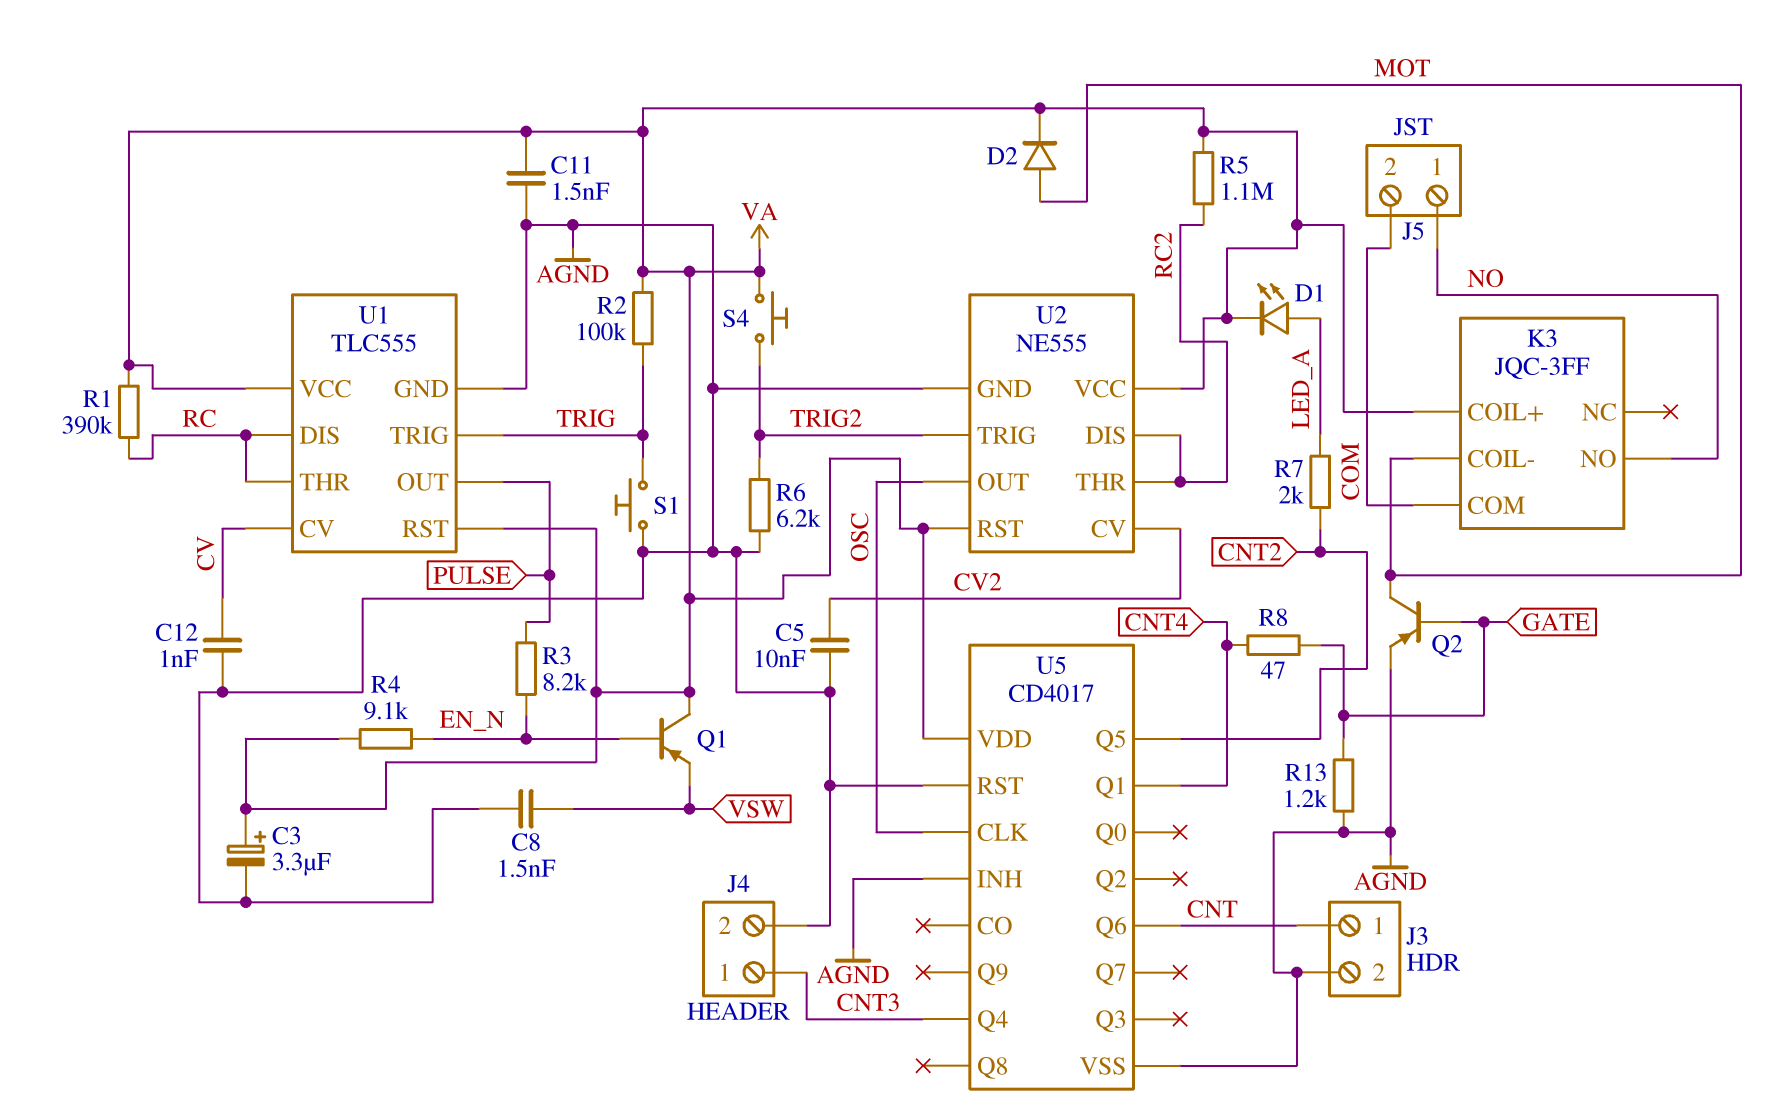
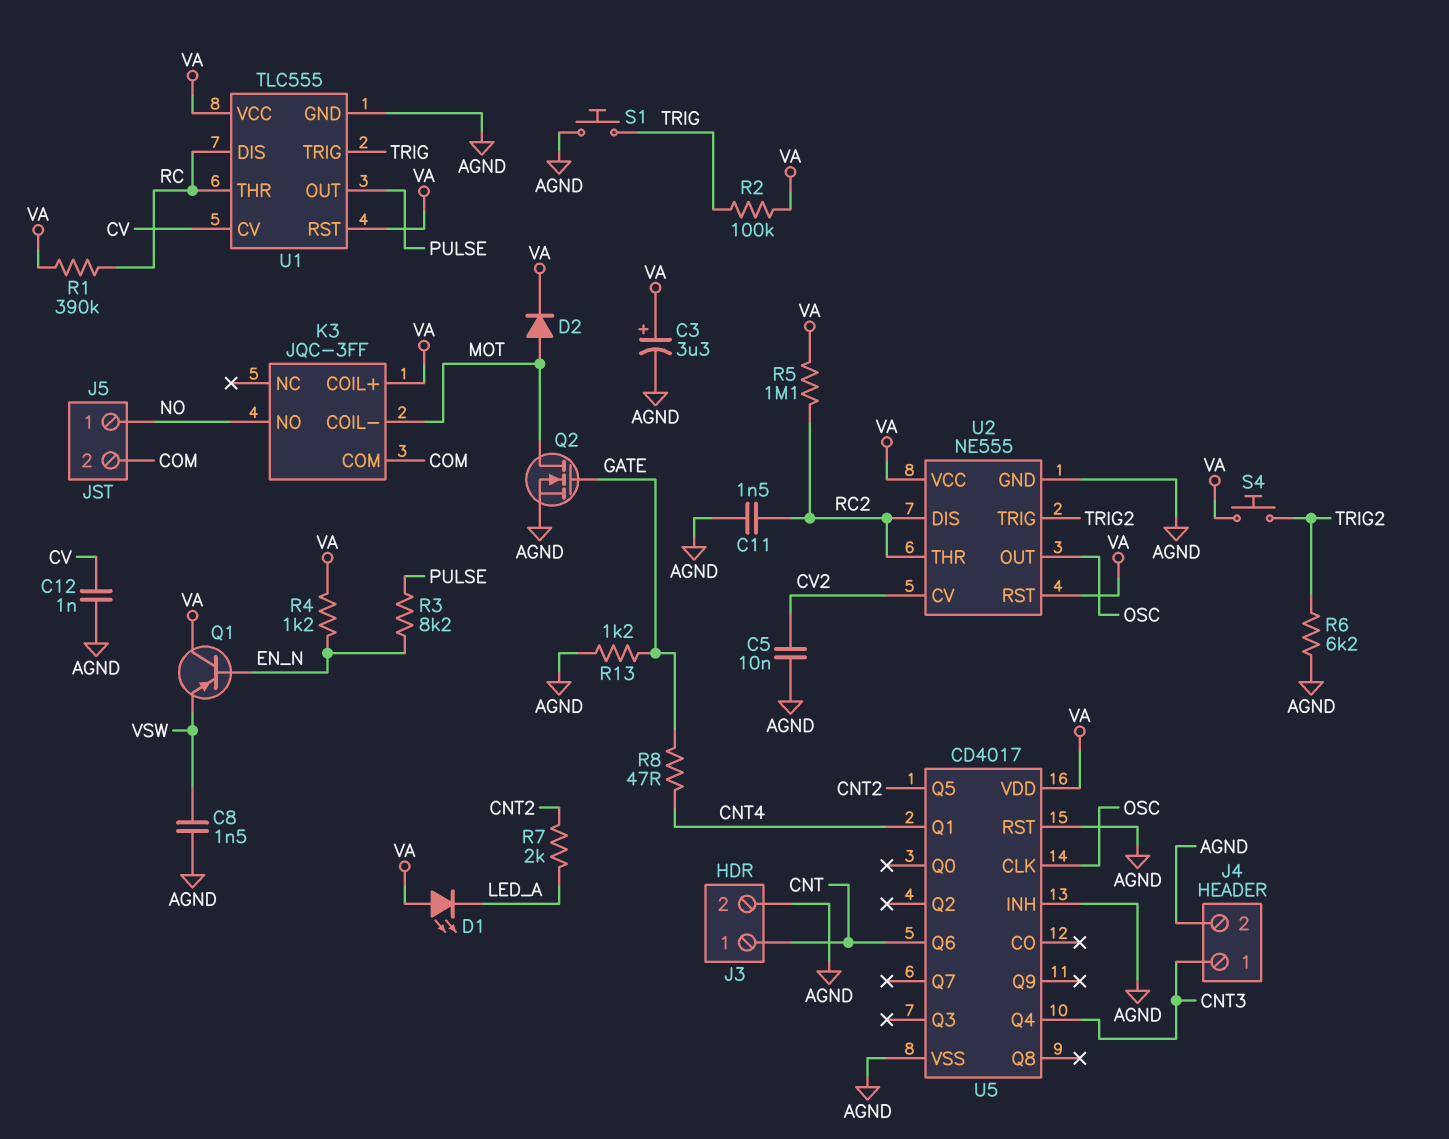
C11: 1.5nF (AGND, VA) -> 1.5nF (AGND, RC2)
D1: LED (A LED_A, K VA) -> LED (A VA, K LED_A)
Q2: PNP (B GATE, C MOT, E AGND) -> NMOS (G GATE, D MOT, S AGND)
R4: 9.1k (EN_N, VA) -> 1.2k (EN_N, VA)

